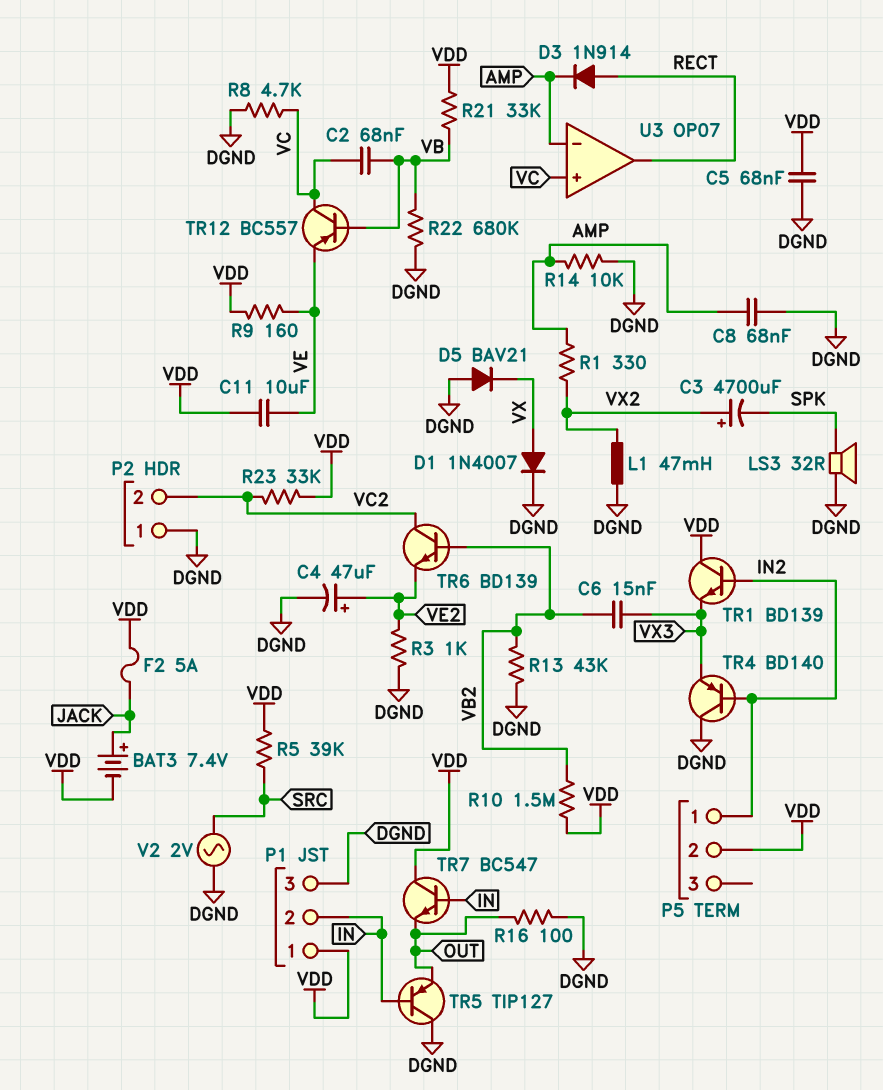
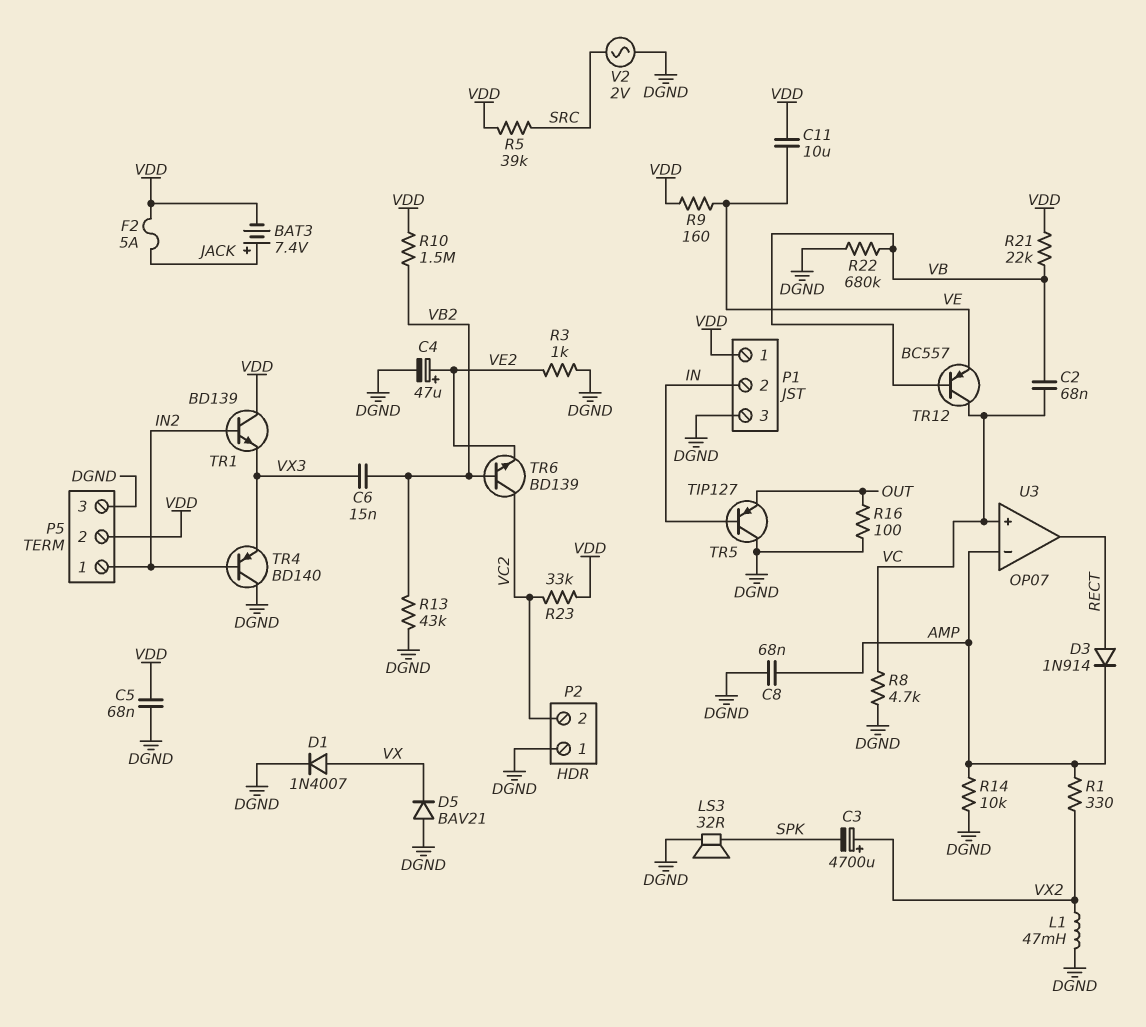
P5 pin 3: none -> DGND
R21: 33k (VB, VDD) -> 22k (VB, VDD)
TR7: NPN BC547 (B IN, C VDD, E OUT) -> none

